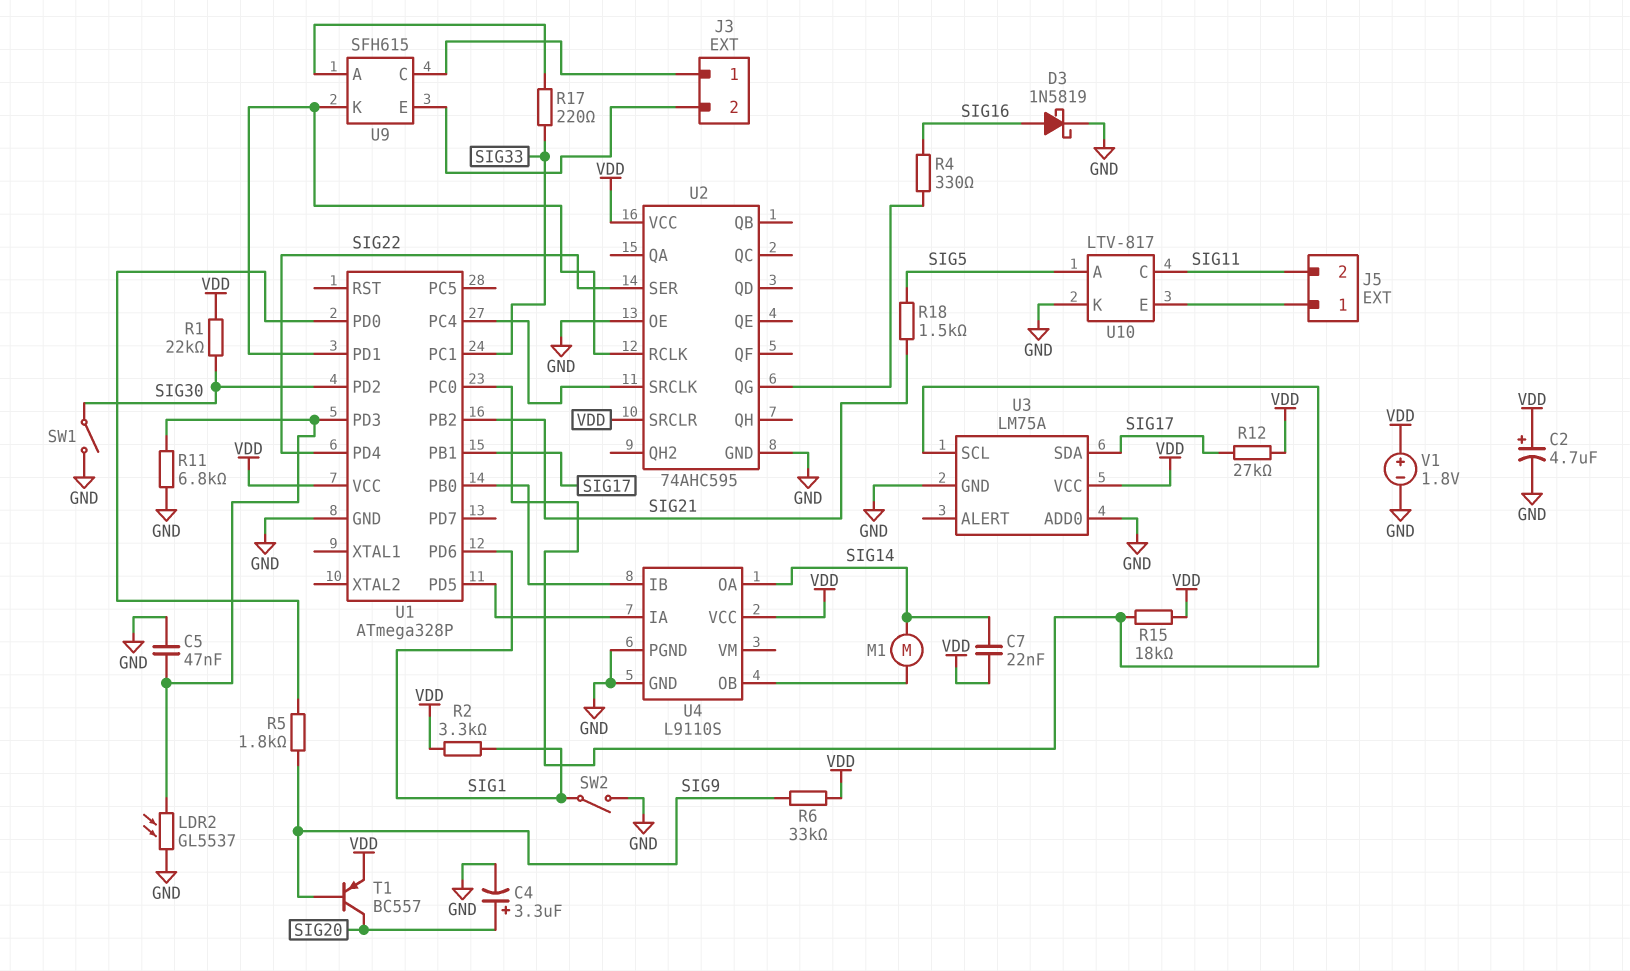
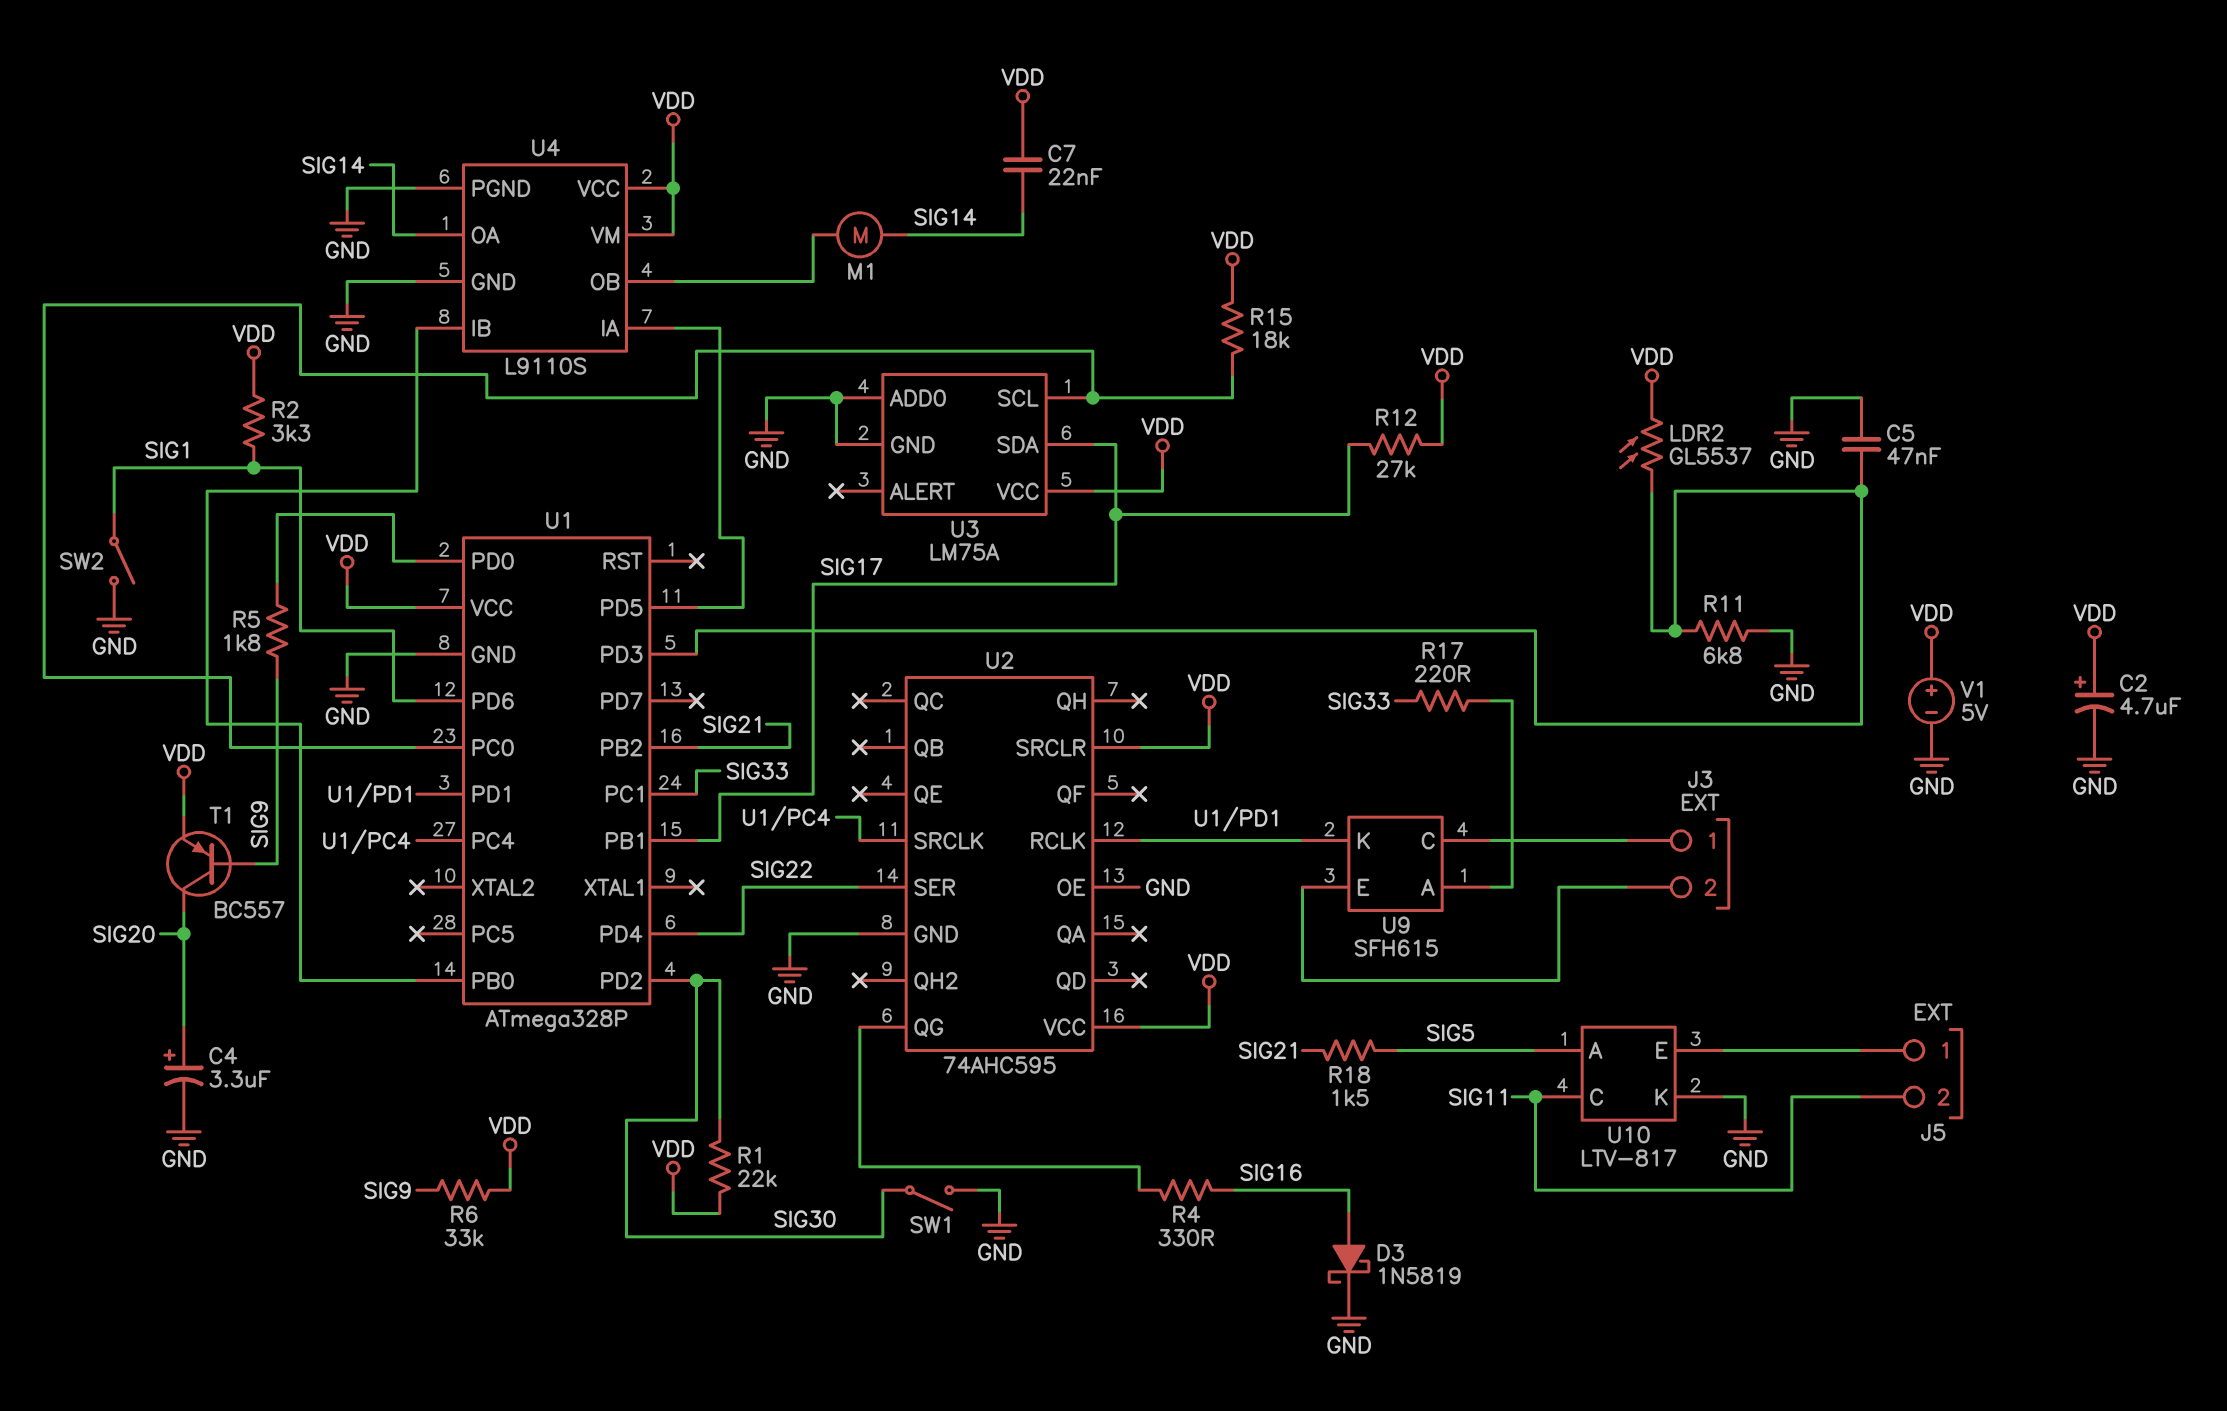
LDR2: GL5537 (GND, U1/PD3) -> GL5537 (U1/PD3, VDD)
U4 pin VM: none -> VDD
V1: 1.8V (plus VDD, minus GND) -> 5V (plus VDD, minus GND)

